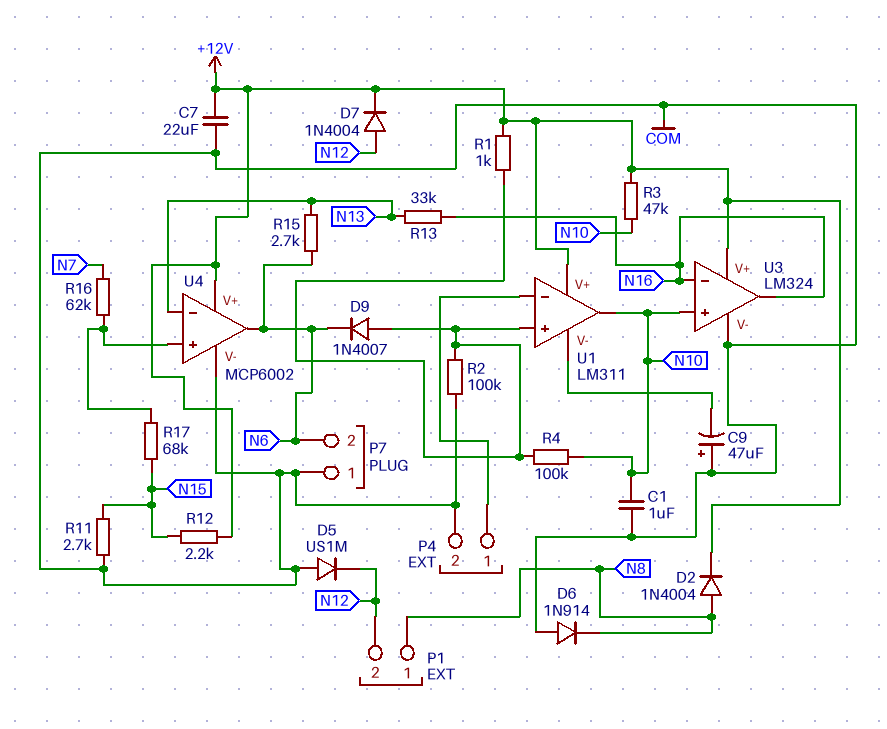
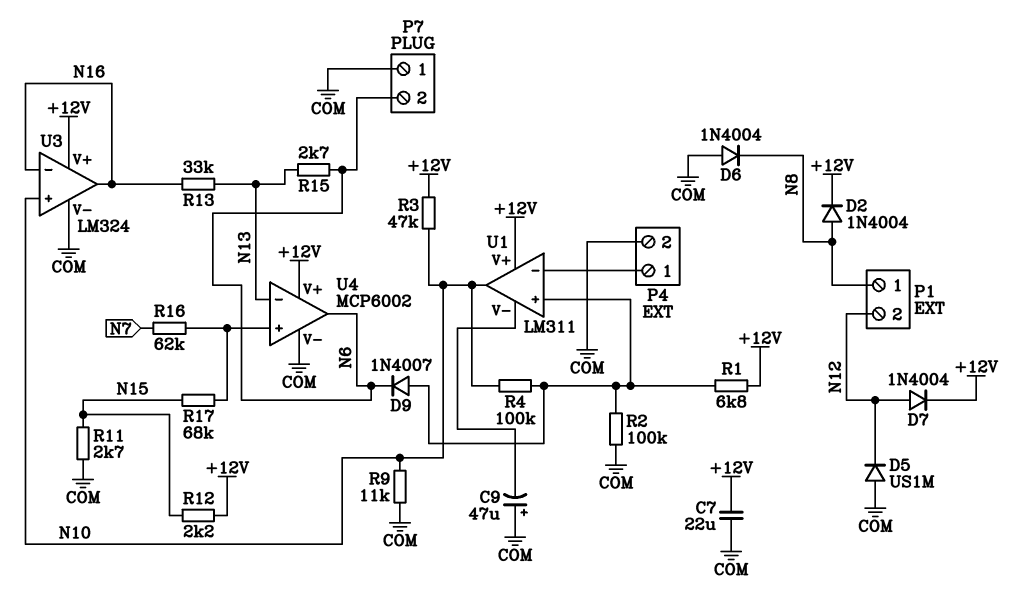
C1: 1uF (COM, N10) -> none
D6: diode 1N914 (A COM, K N8) -> diode 1N4004 (A COM, K N8)
R1: 1k (+12V, U1/in+) -> 6.8k (+12V, U1/in+)
R9: none -> 11k (COM, N10)

